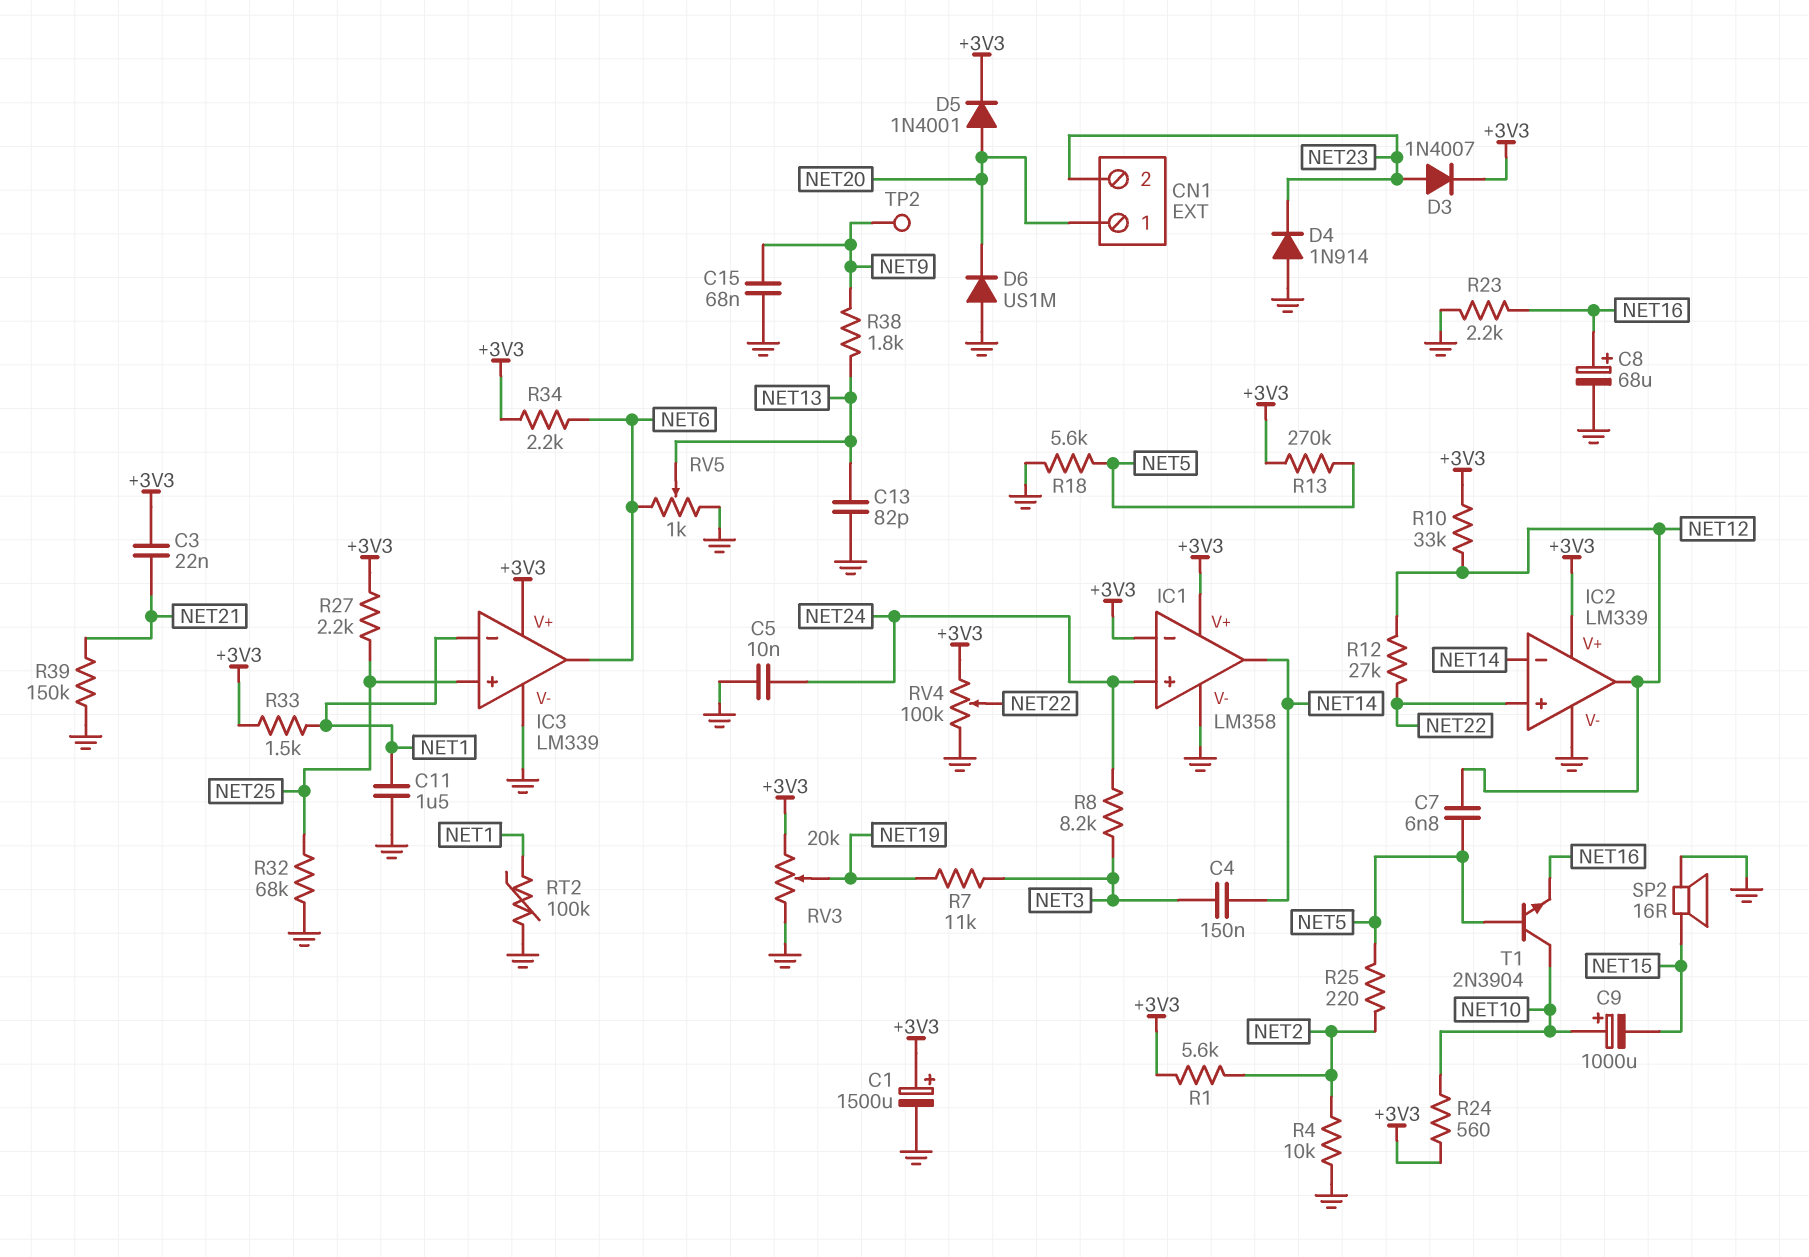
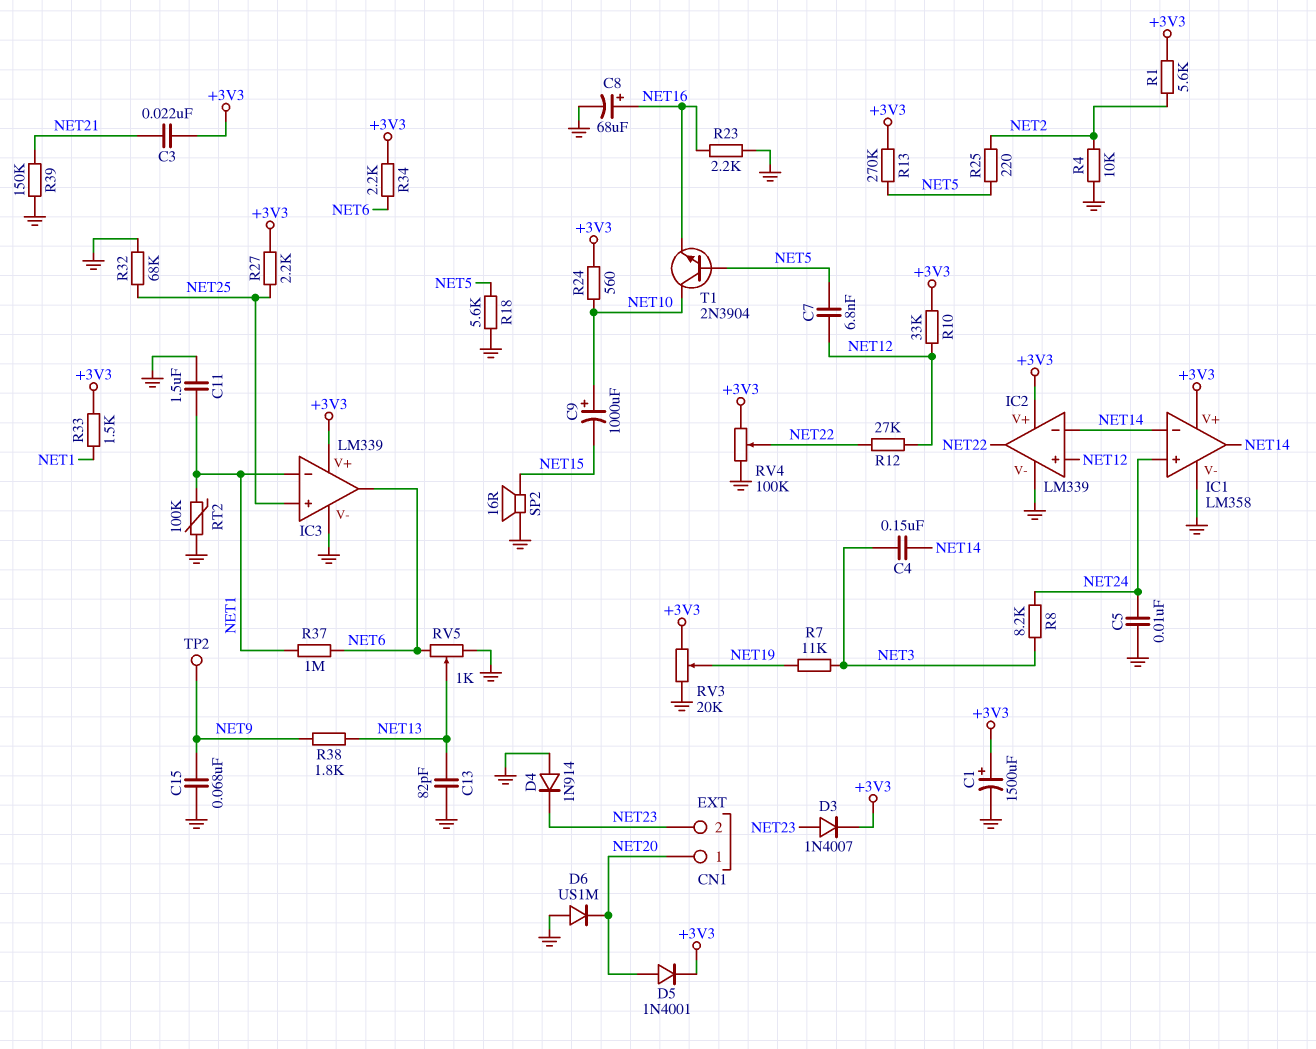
IC1 pin in-: +3V3 -> NET14
IC2 pin in+: NET22 -> NET12
IC2 pin out: NET12 -> NET22
R37: none -> 1M (NET1, NET6)

